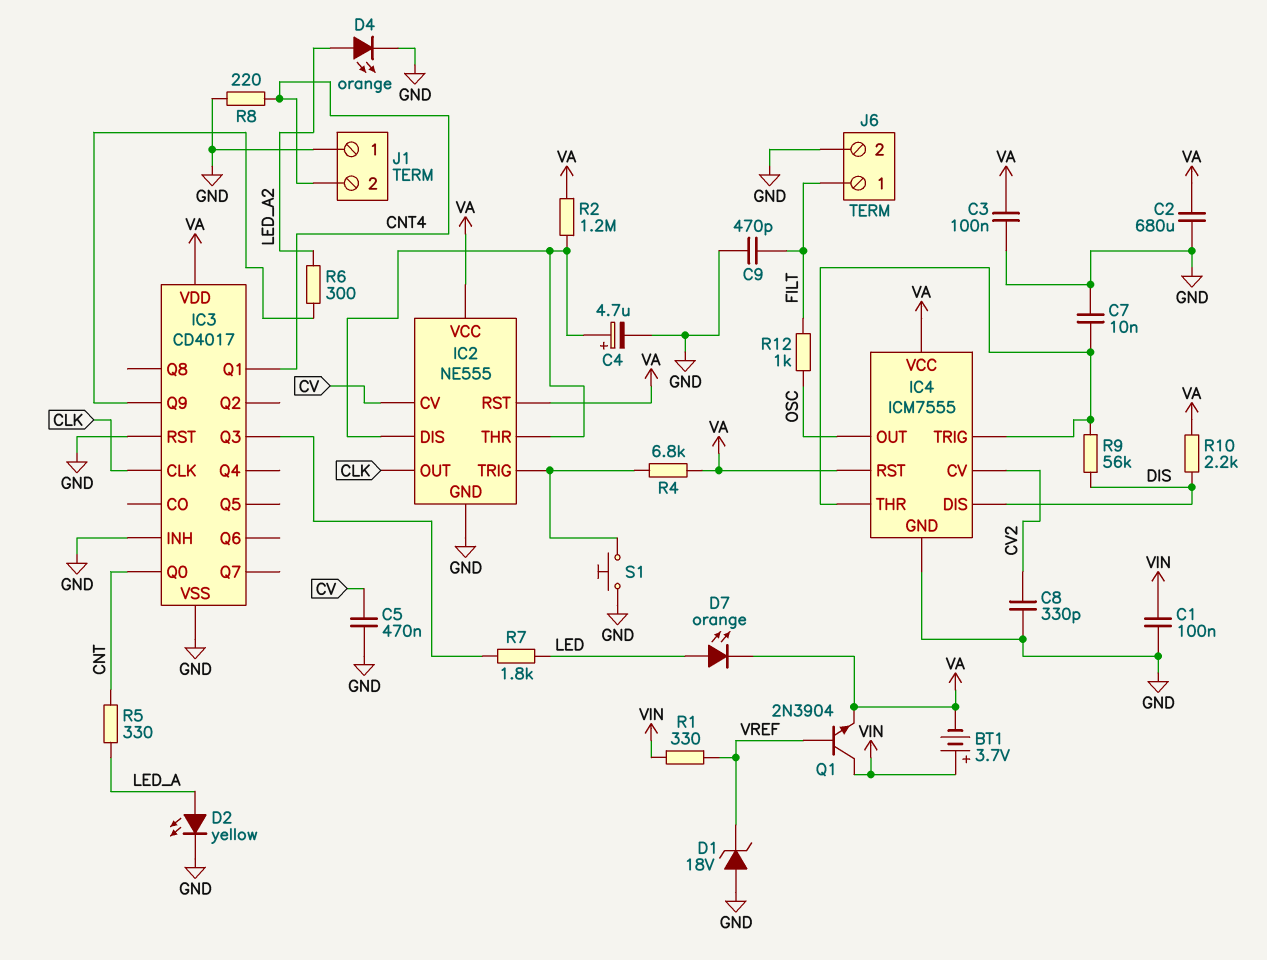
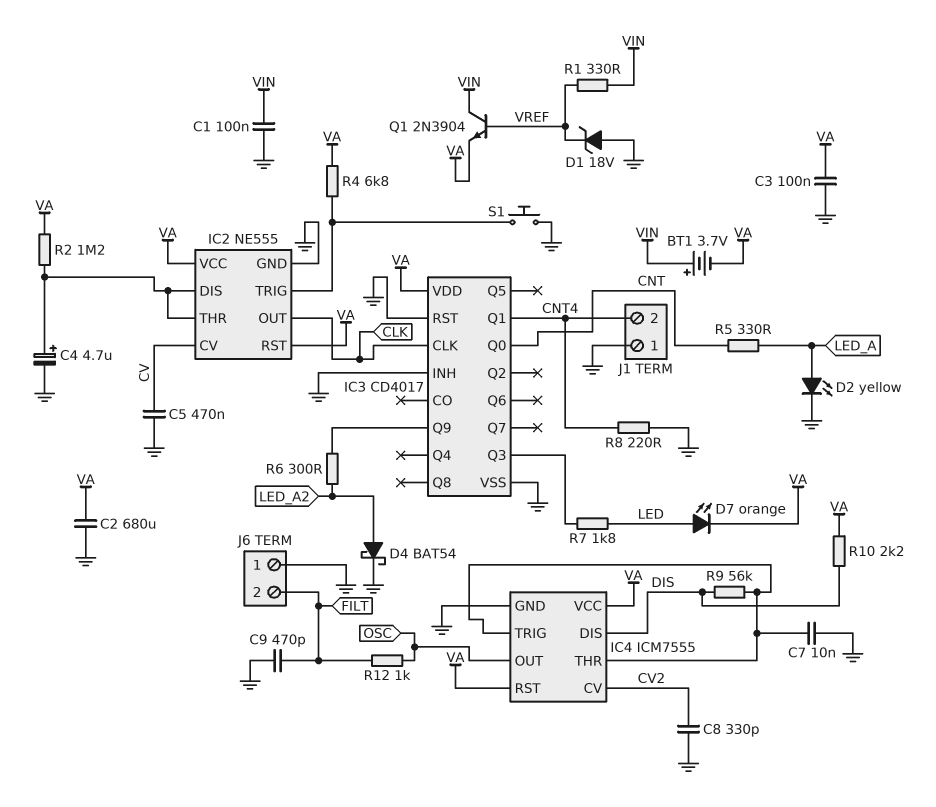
D4: LED orange (A LED_A2, K GND) -> schottky BAT54 (A LED_A2, K GND)
J6 pin 1: FILT -> GND
J6 pin 2: GND -> FILT

